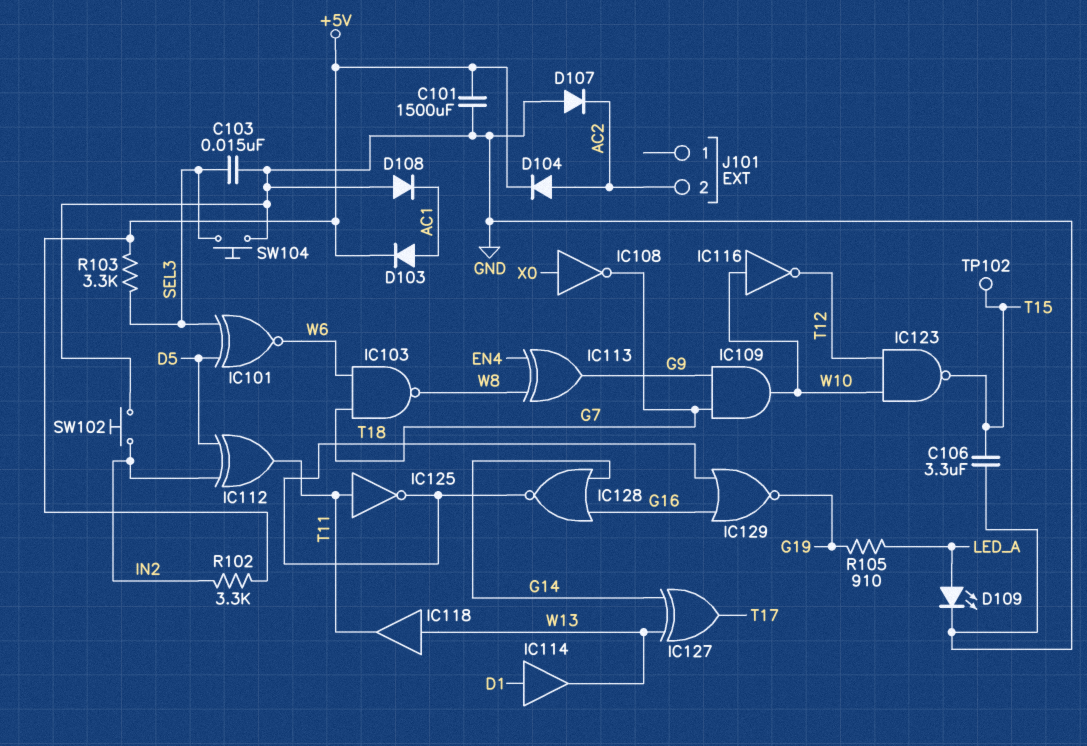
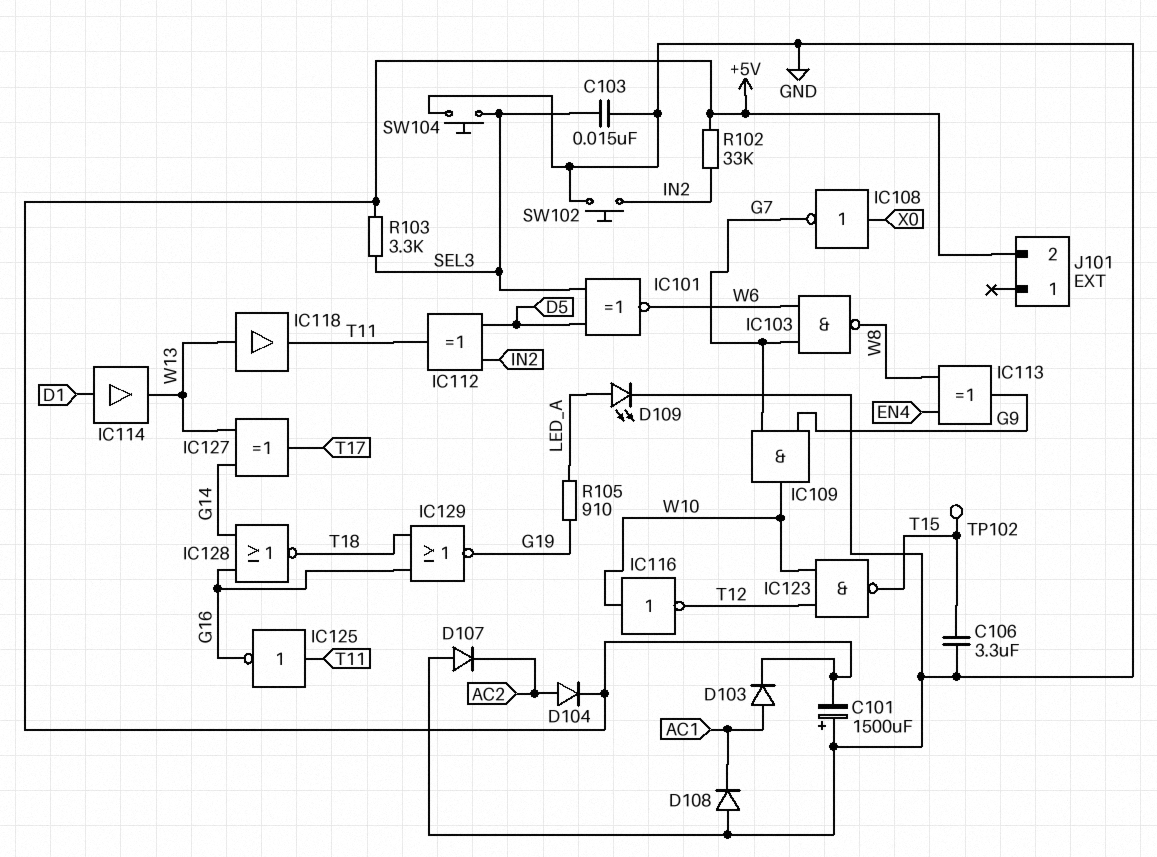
C101: 1500uF (+5V, GND) -> 1500uF (plus GND, minus +5V)
IC125: NOT (in T11, out T18) -> NOT (in T11, out G16)
J101 pin 2: AC2 -> +5V
R102: 3.3k (+5V, IN2) -> 33k (+5V, IN2)

